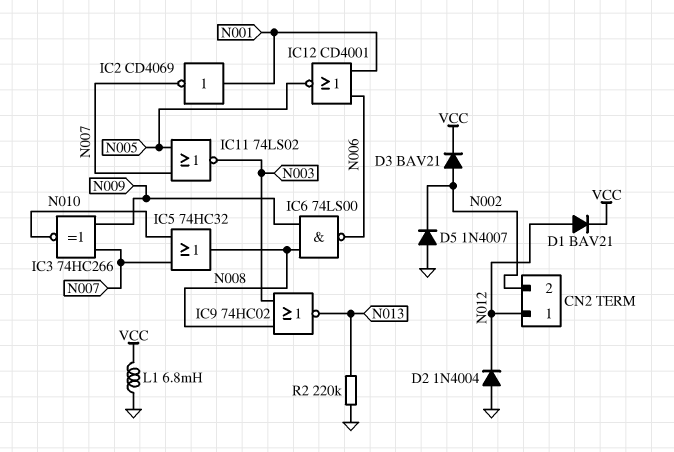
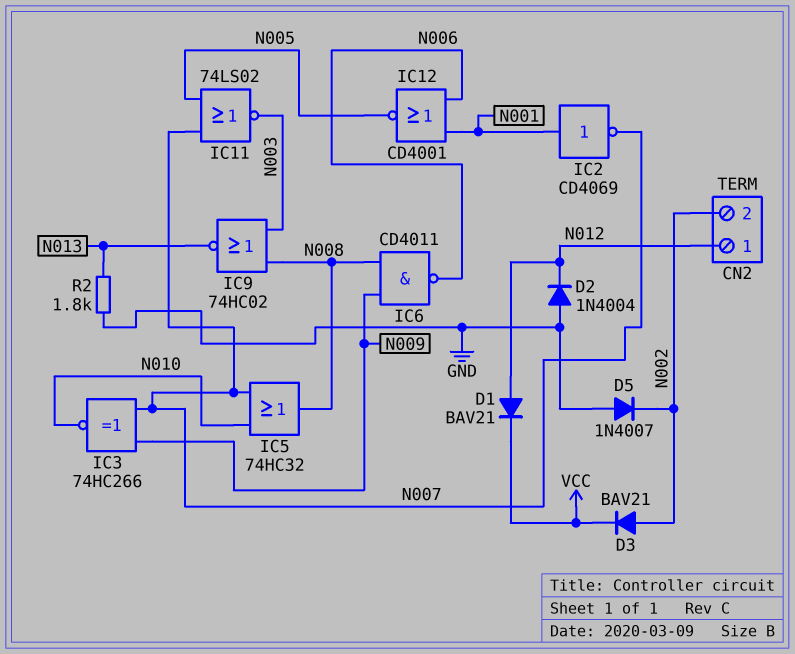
IC6: NAND 74LS00 (in N008, in N009, out N006) -> NAND CD4011 (in N008, in N009, out N006)
L1: 6.8mH (GND, VCC) -> none
R2: 220k (GND, N013) -> 1.8k (GND, N013)

